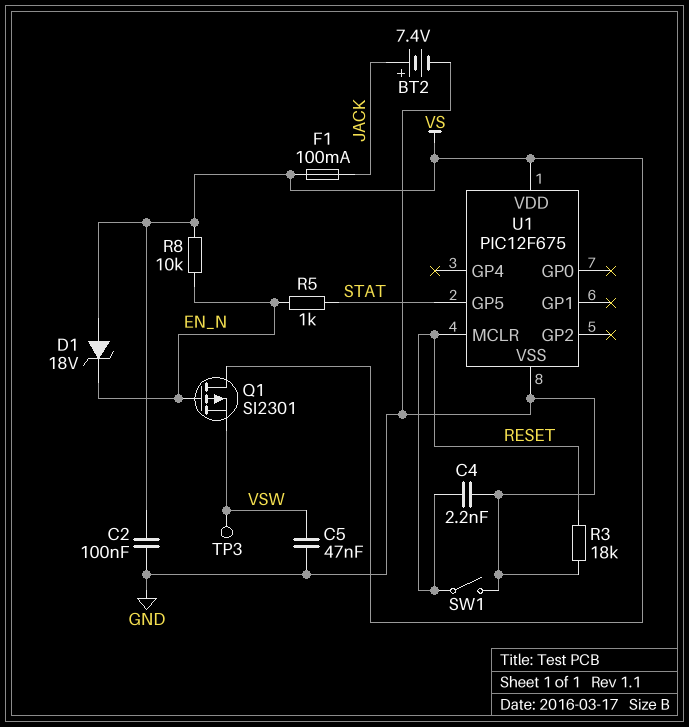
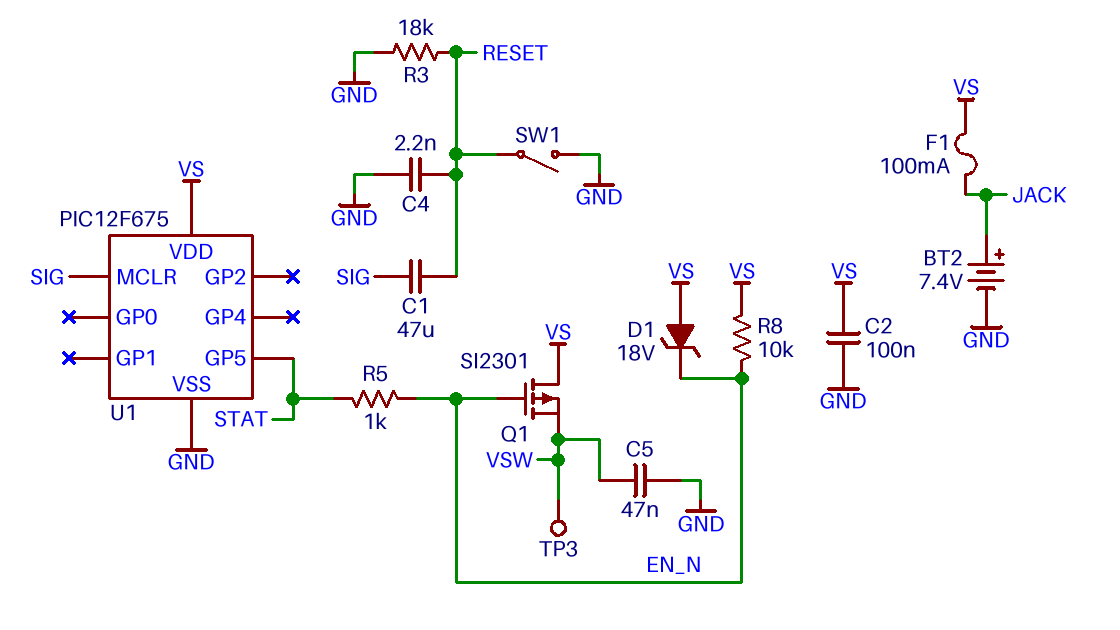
C1: none -> 47uF (RESET, SIG)
U1 pin MCLR: RESET -> SIG

